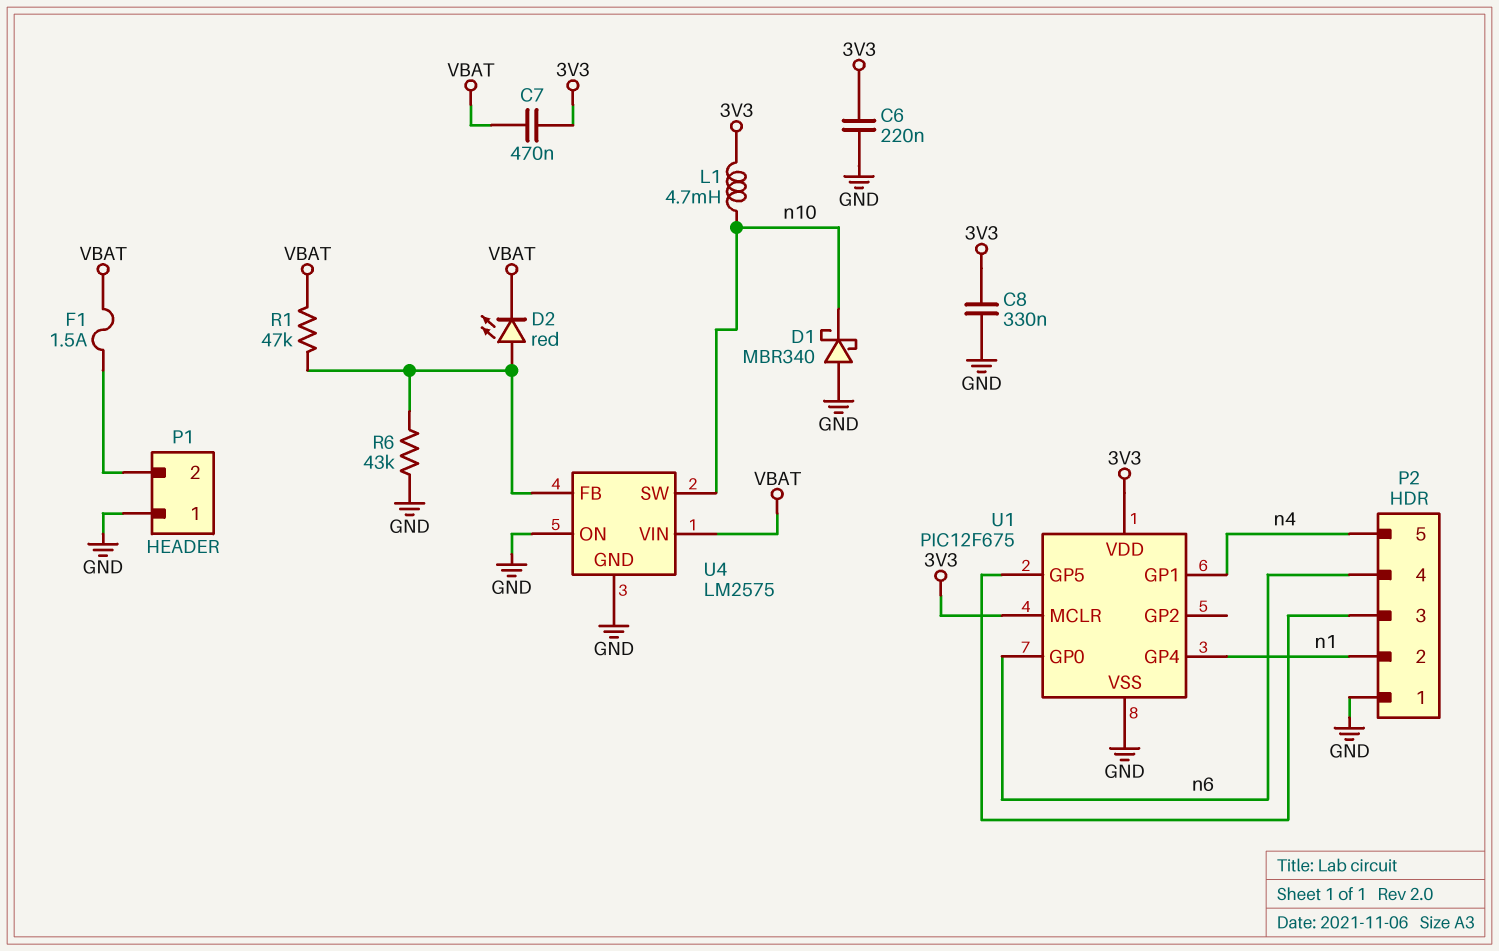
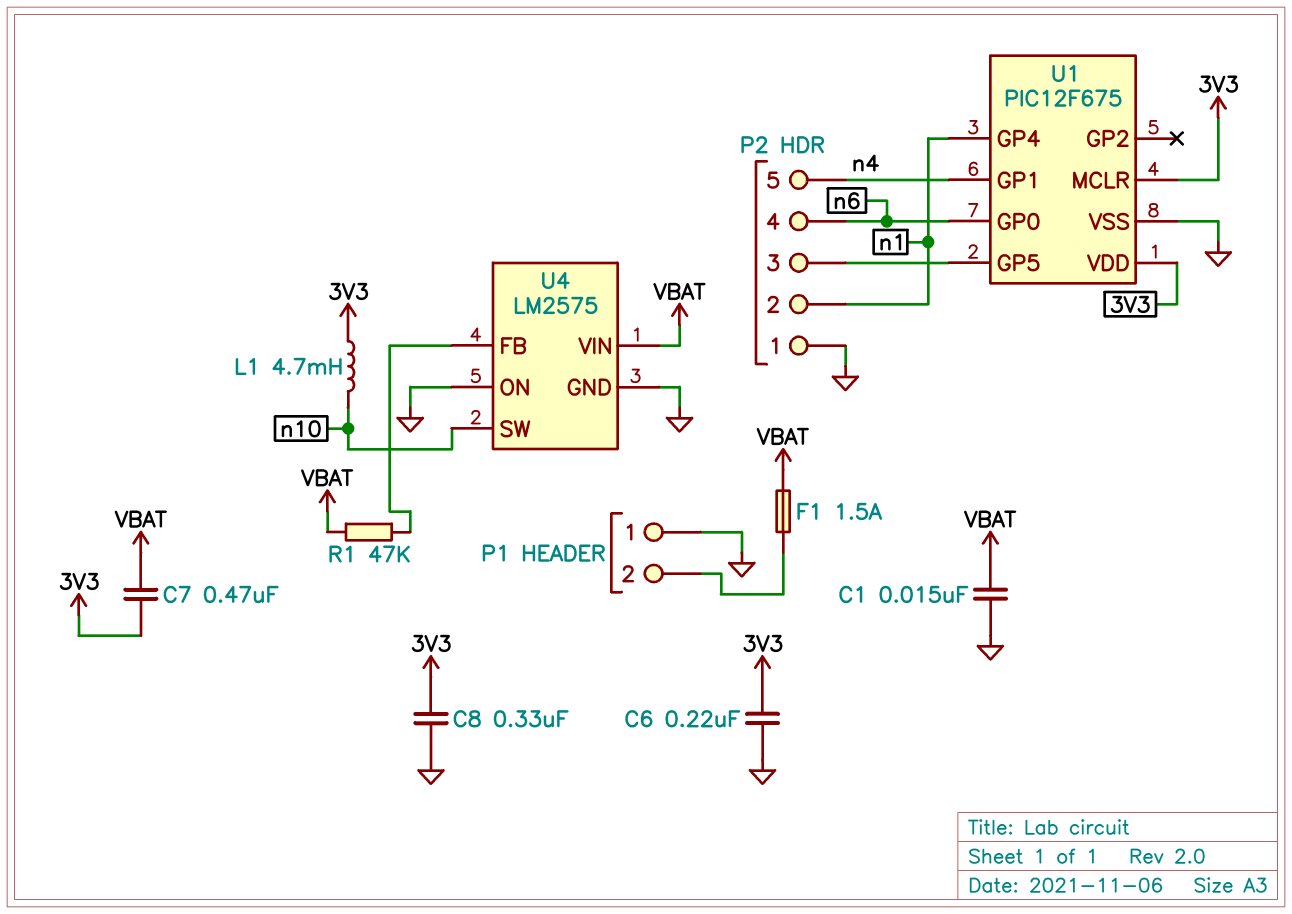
C1: none -> 15nF (GND, VBAT)
D1: schottky MBR340 (A GND, K n10) -> none
D2: LED red (A U4/FB, K VBAT) -> none
R6: 43k (GND, U4/FB) -> none

